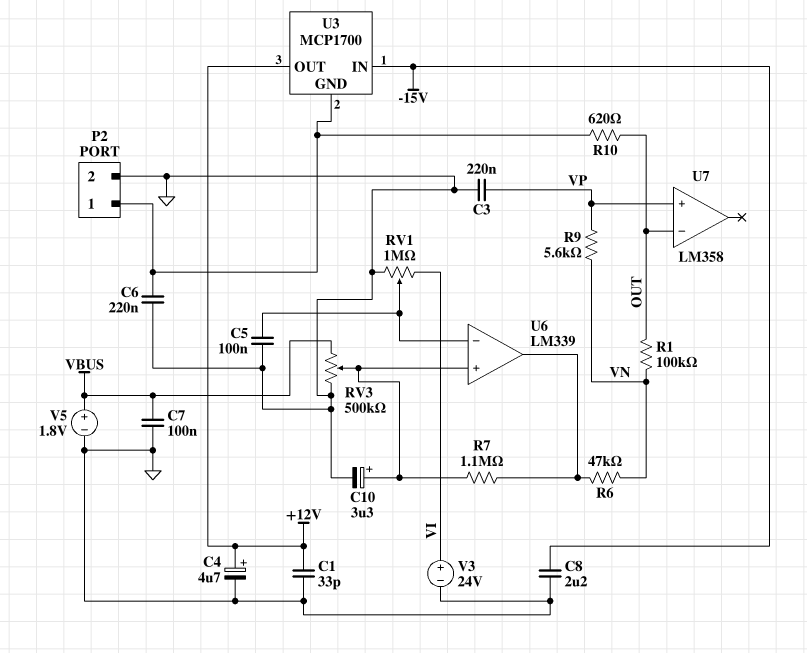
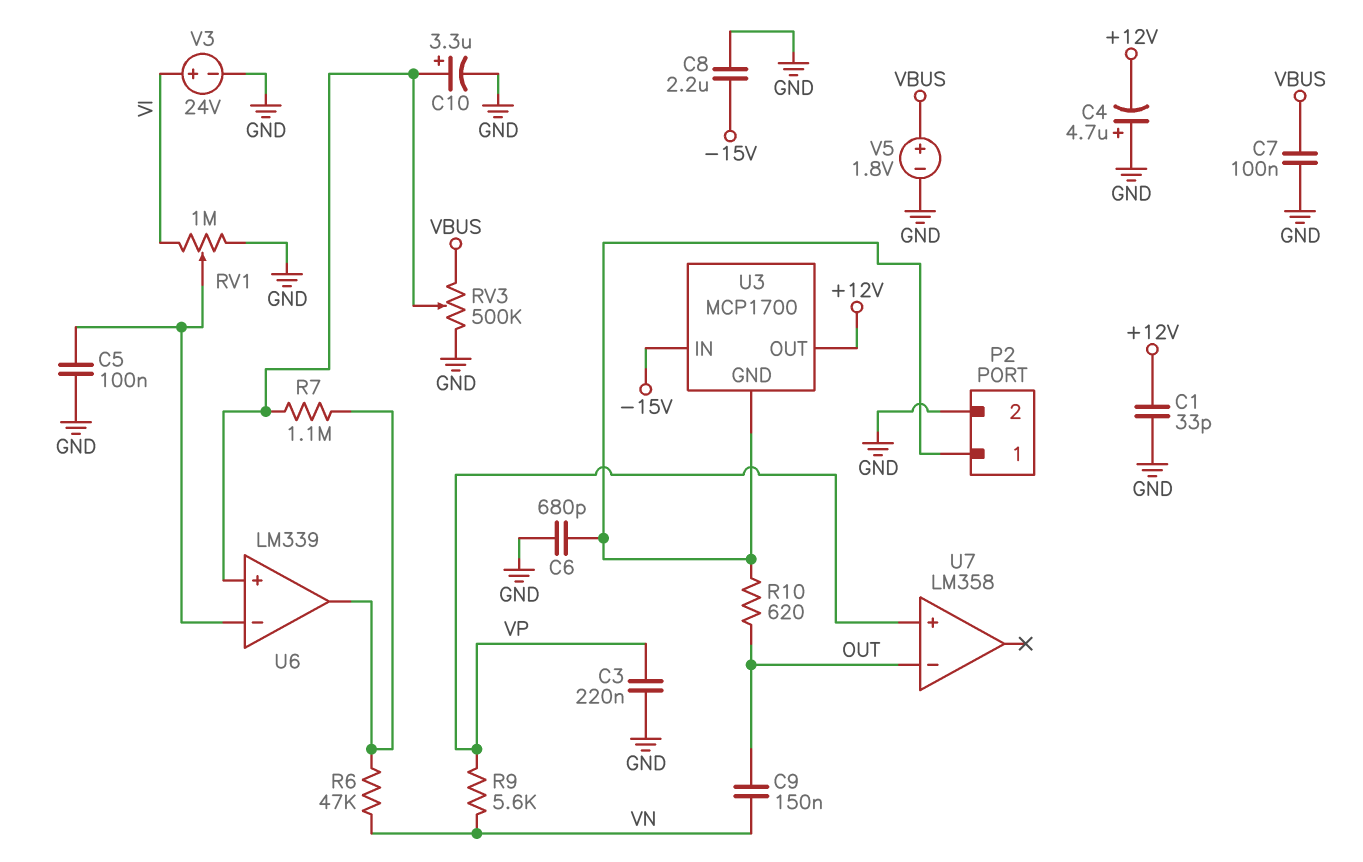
C4: 4.7uF (plus +12V, minus GND) -> 4.7uF (plus GND, minus +12V)
C6: 220nF (GND, P2/1) -> 680pF (GND, P2/1)
C9: none -> 150nF (OUT, VN)
R1: 100k (OUT, VN) -> none

